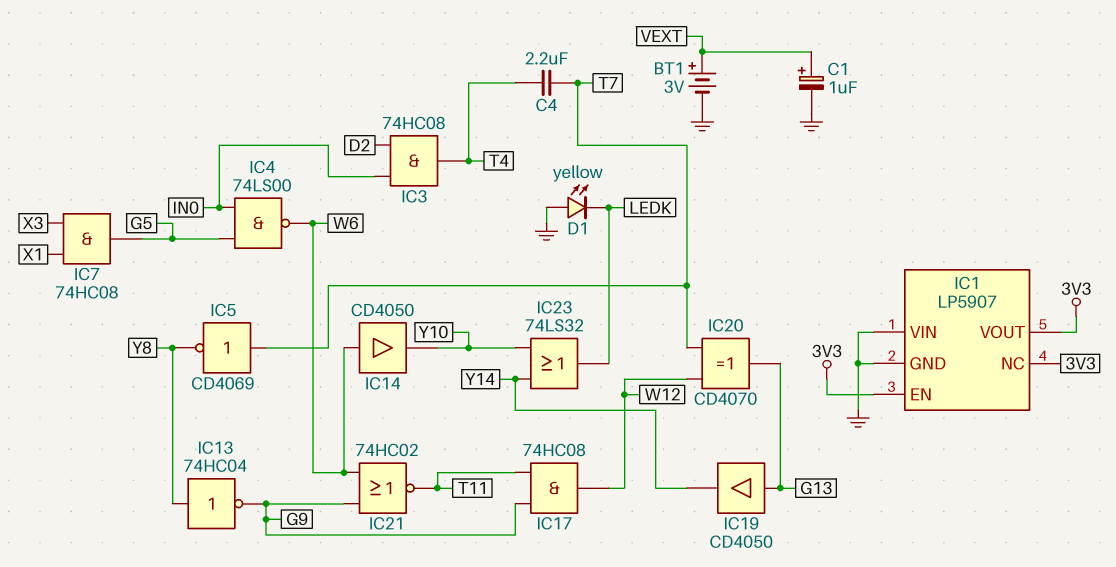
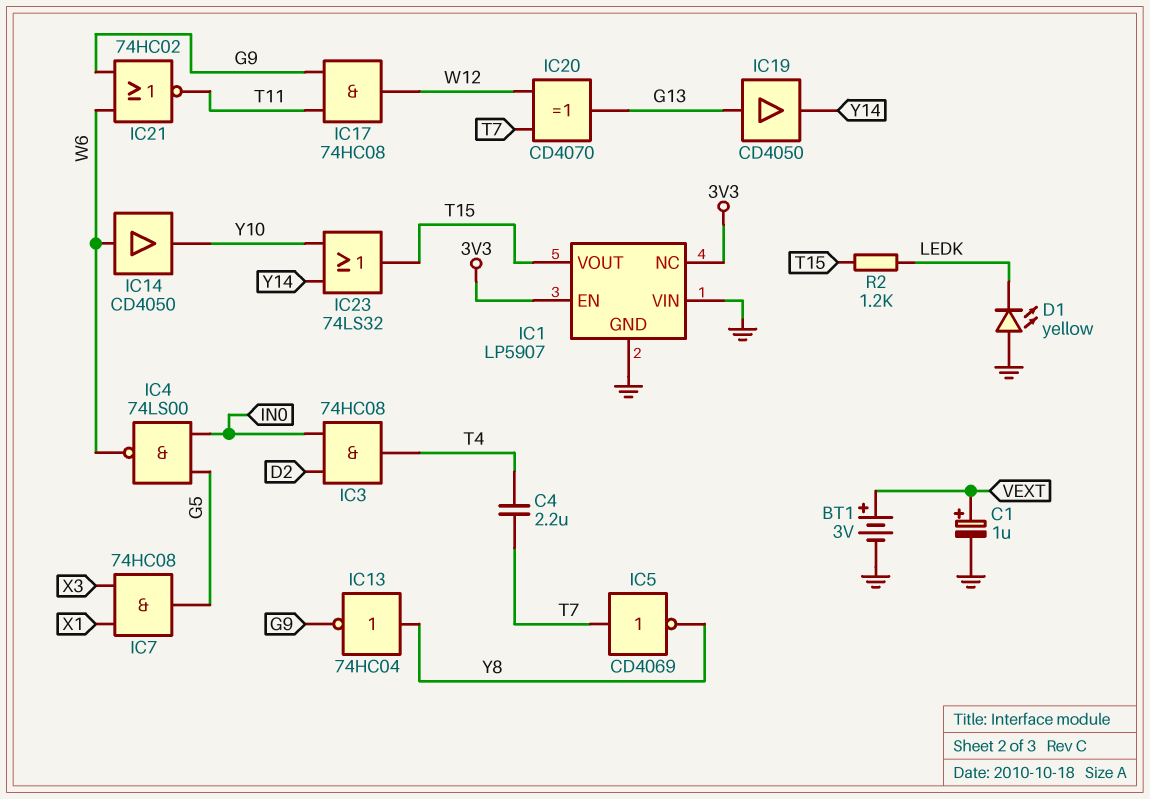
IC1 pin VOUT: 3V3 -> T15
IC23: OR 74LS32 (in Y10, in Y14, out LEDK) -> OR 74LS32 (in Y10, in Y14, out T15)
R2: none -> 1.2k (LEDK, T15)

